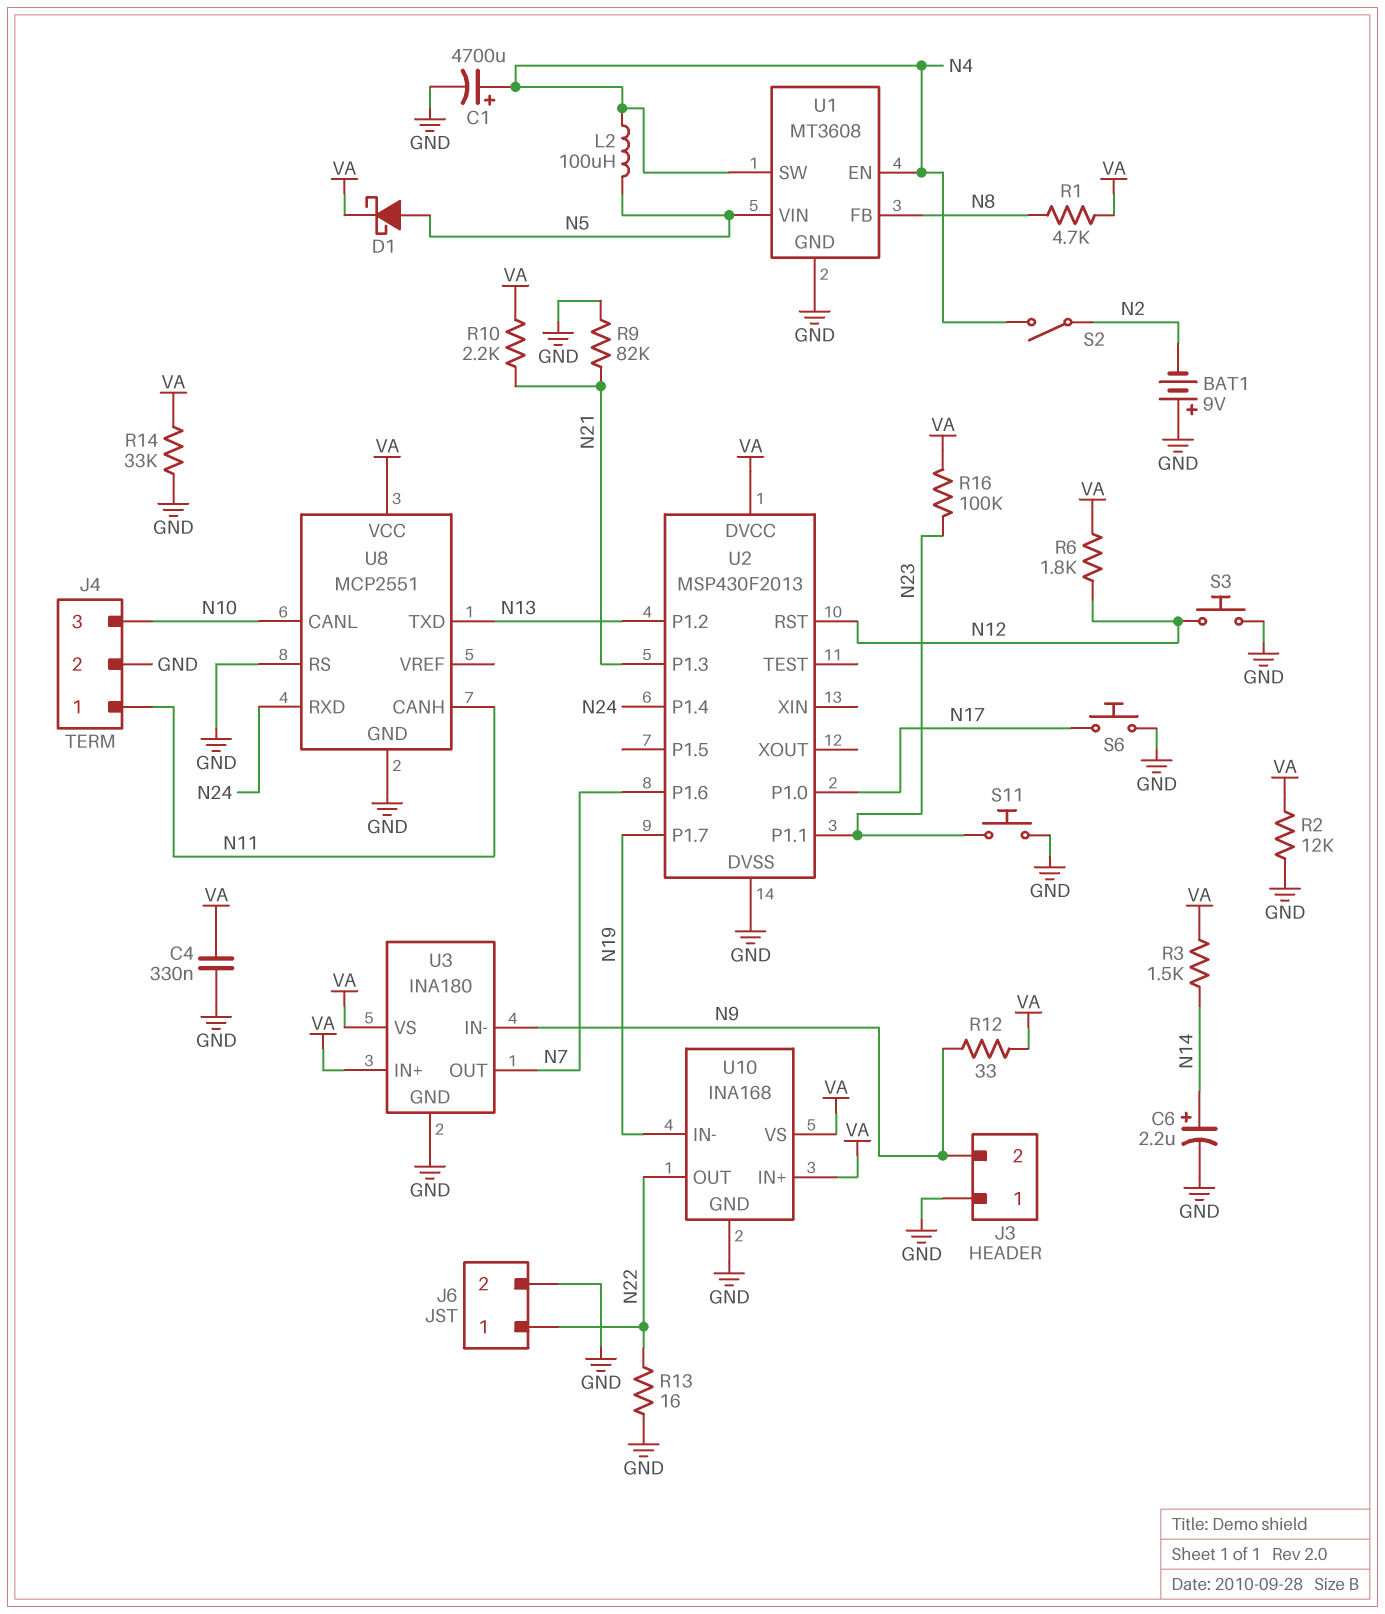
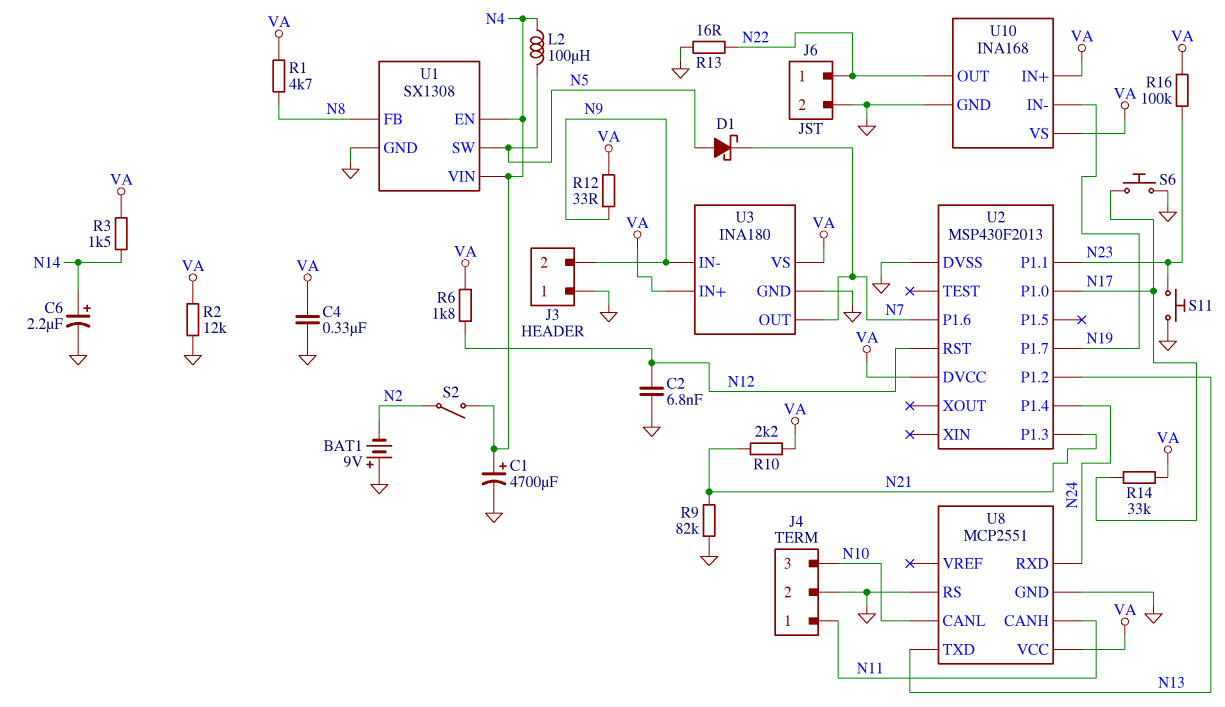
C2: none -> 6.8nF (GND, N12)
D1: schottky (A N5, K VA) -> schottky (A N5, K N7)
R14: 33k (GND, VA) -> 33k (N17, VA)
S3: button (GND, N12) -> none
U1: MT3608 -> SX1308
U1 pin SW: N4 -> N5
U1 pin VIN: N5 -> N4

